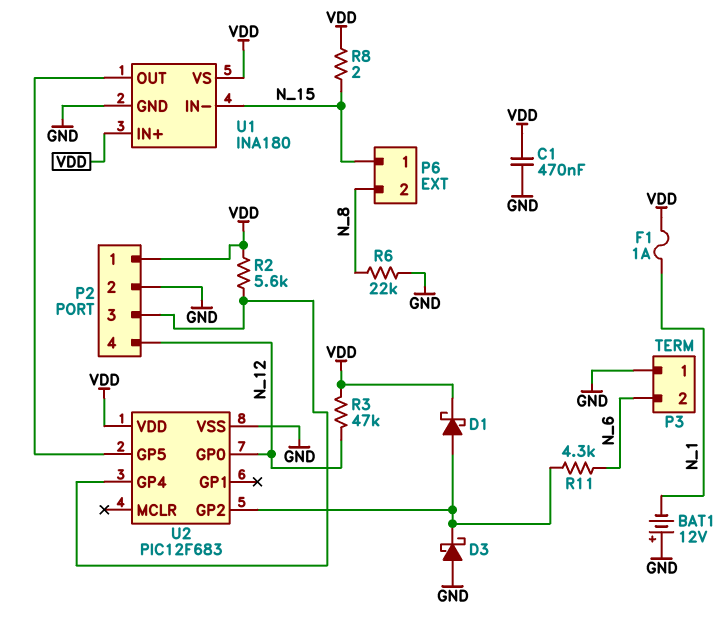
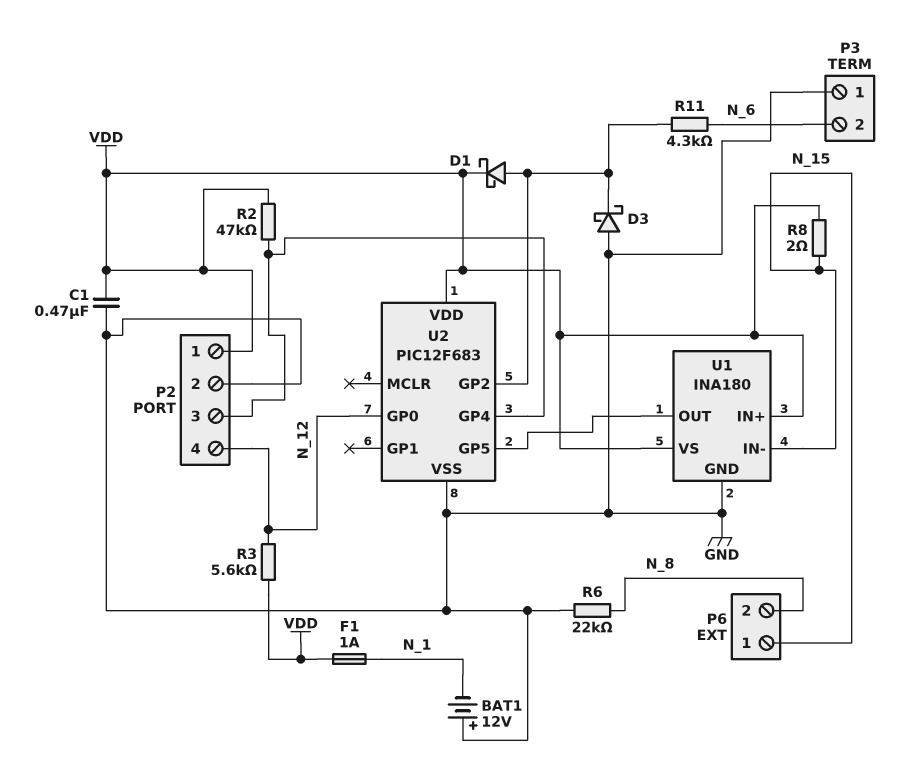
R2: 5.6k (P2/3, VDD) -> 47k (P2/3, VDD)
R3: 47k (N_12, VDD) -> 5.6k (N_12, VDD)

